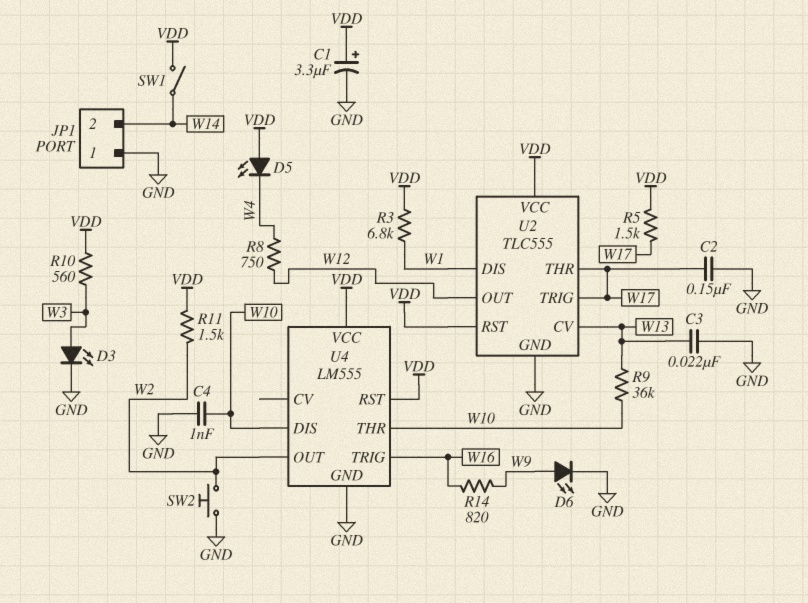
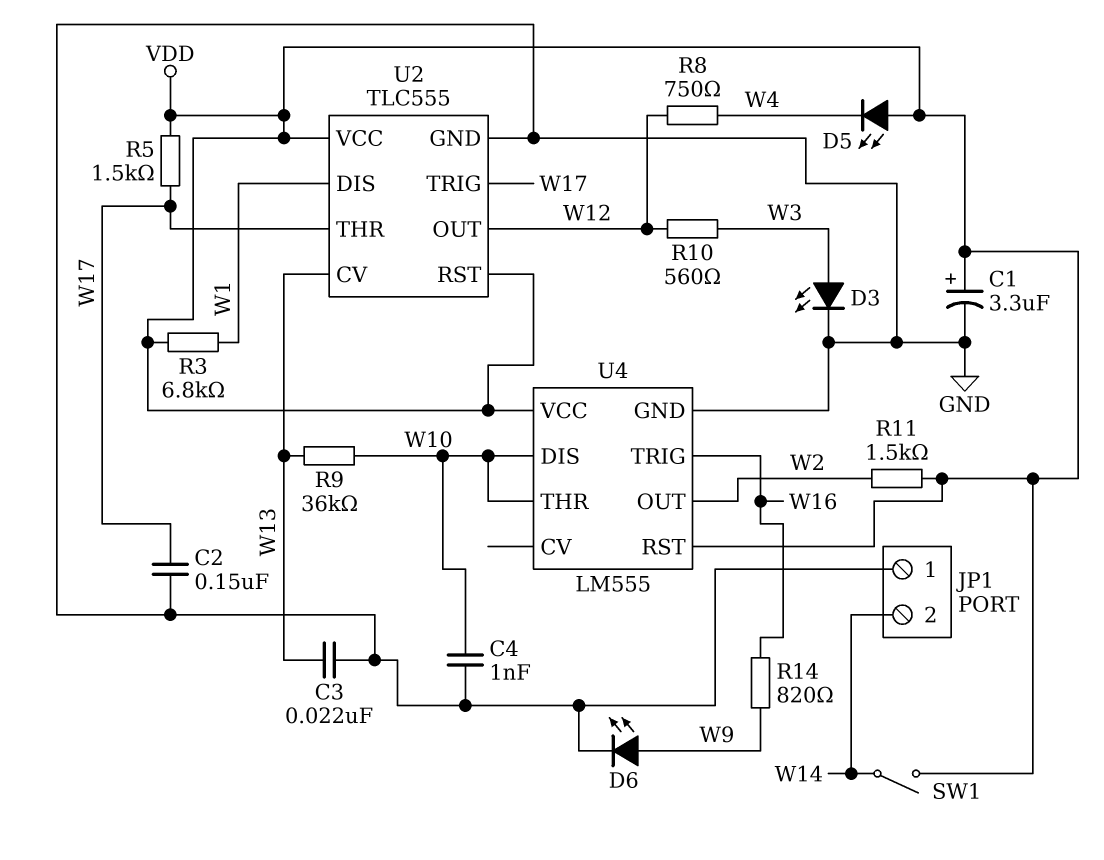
R10: 560 (VDD, W3) -> 560 (W3, W12)
SW2: button (GND, W2) -> none

